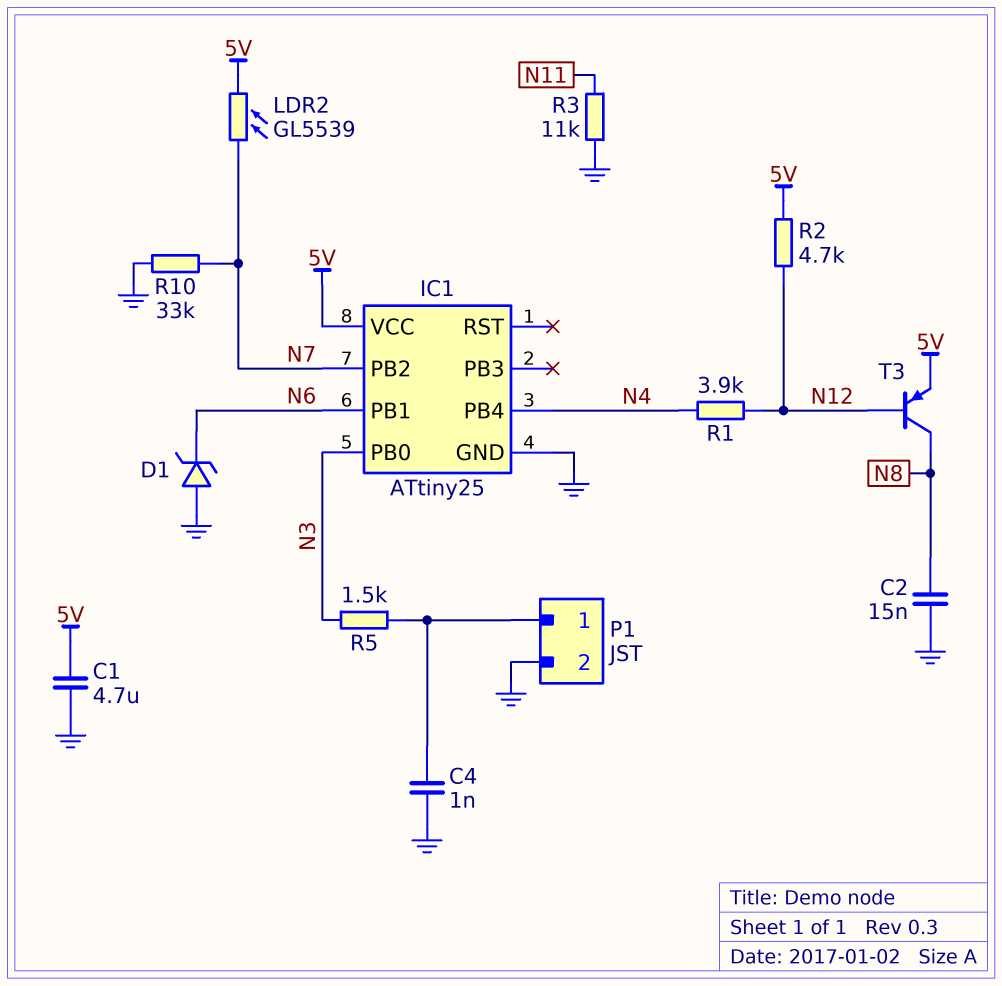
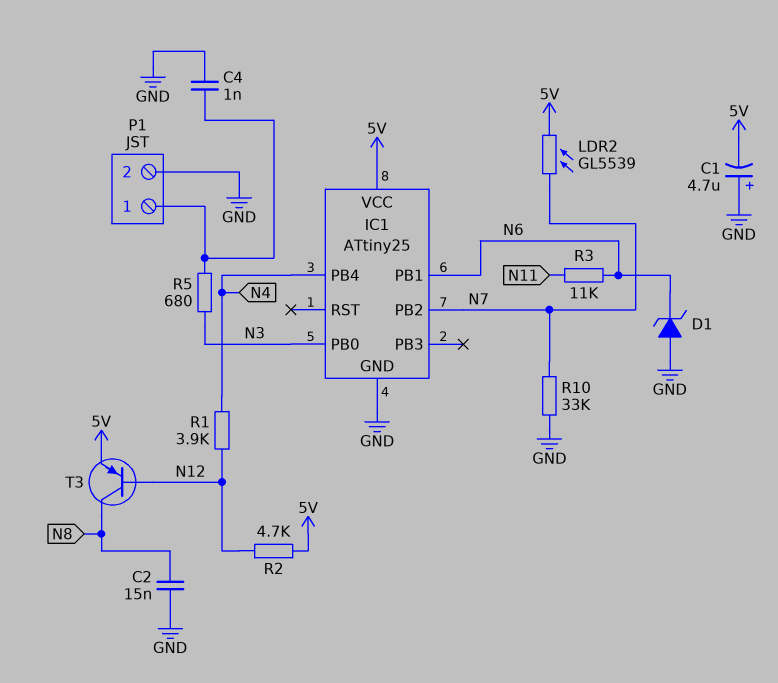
C1: 4.7uF (5V, GND) -> 4.7uF (plus GND, minus 5V)
R3: 11k (GND, N11) -> 11k (N6, N11)
R5: 1.5k (N3, P1/1) -> 680 (N3, P1/1)

